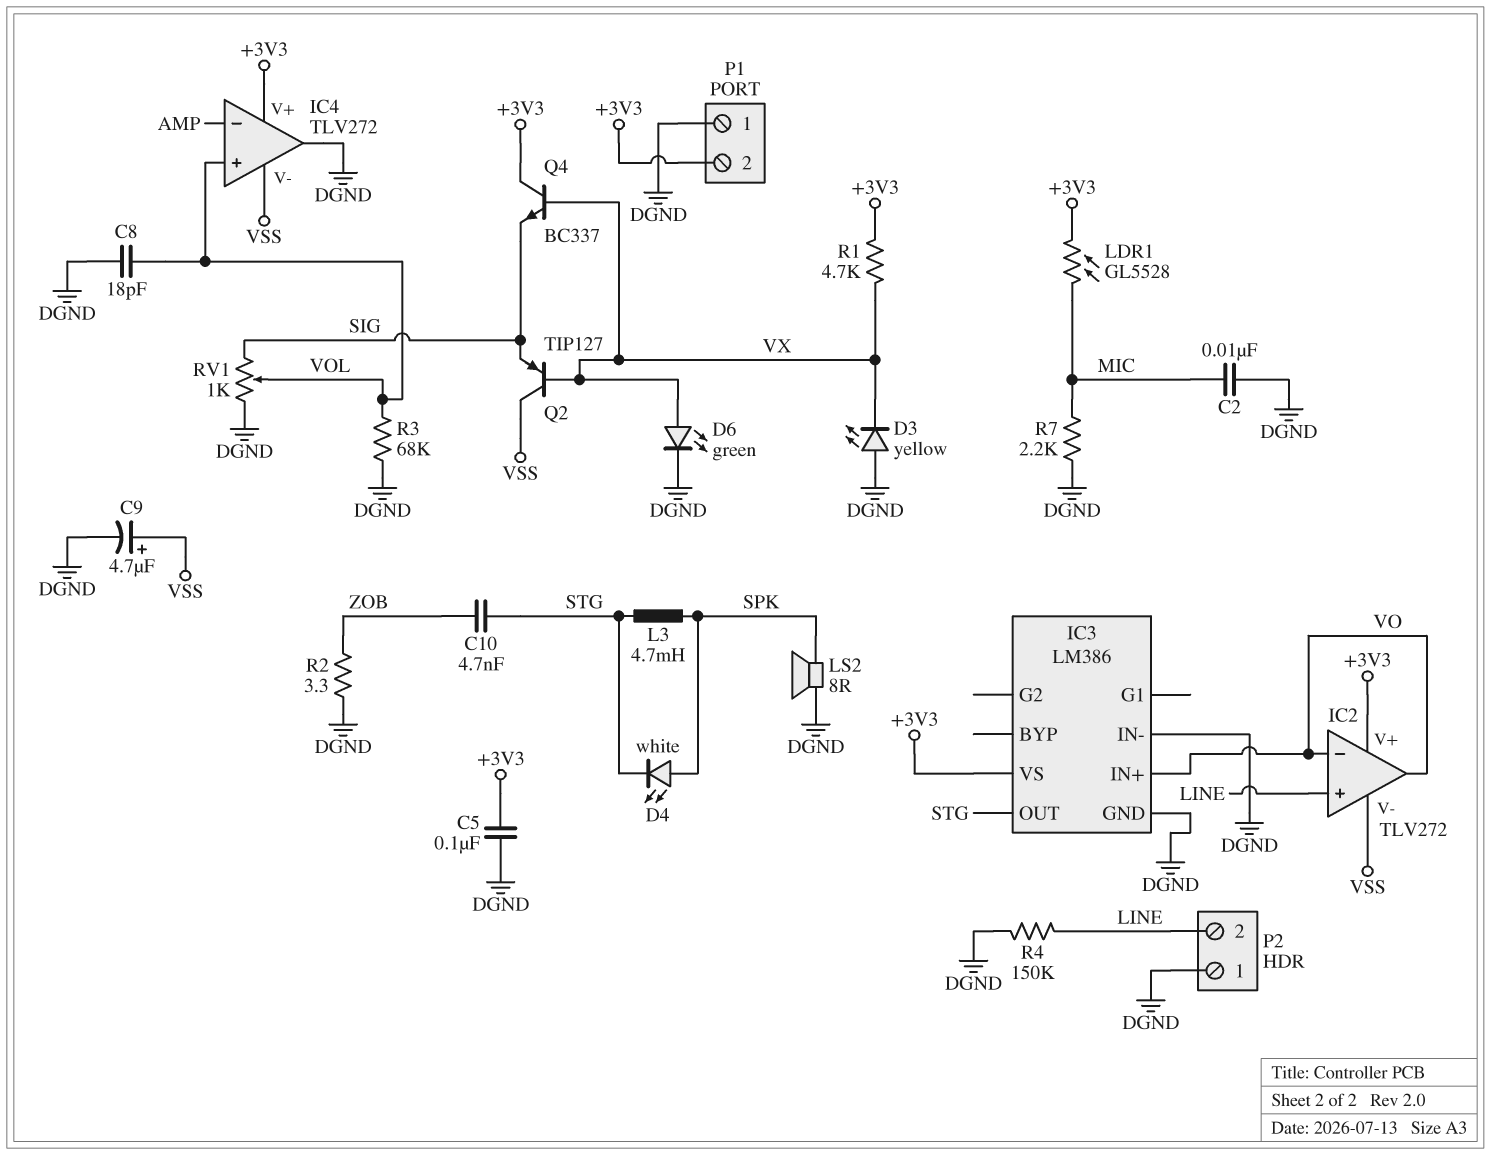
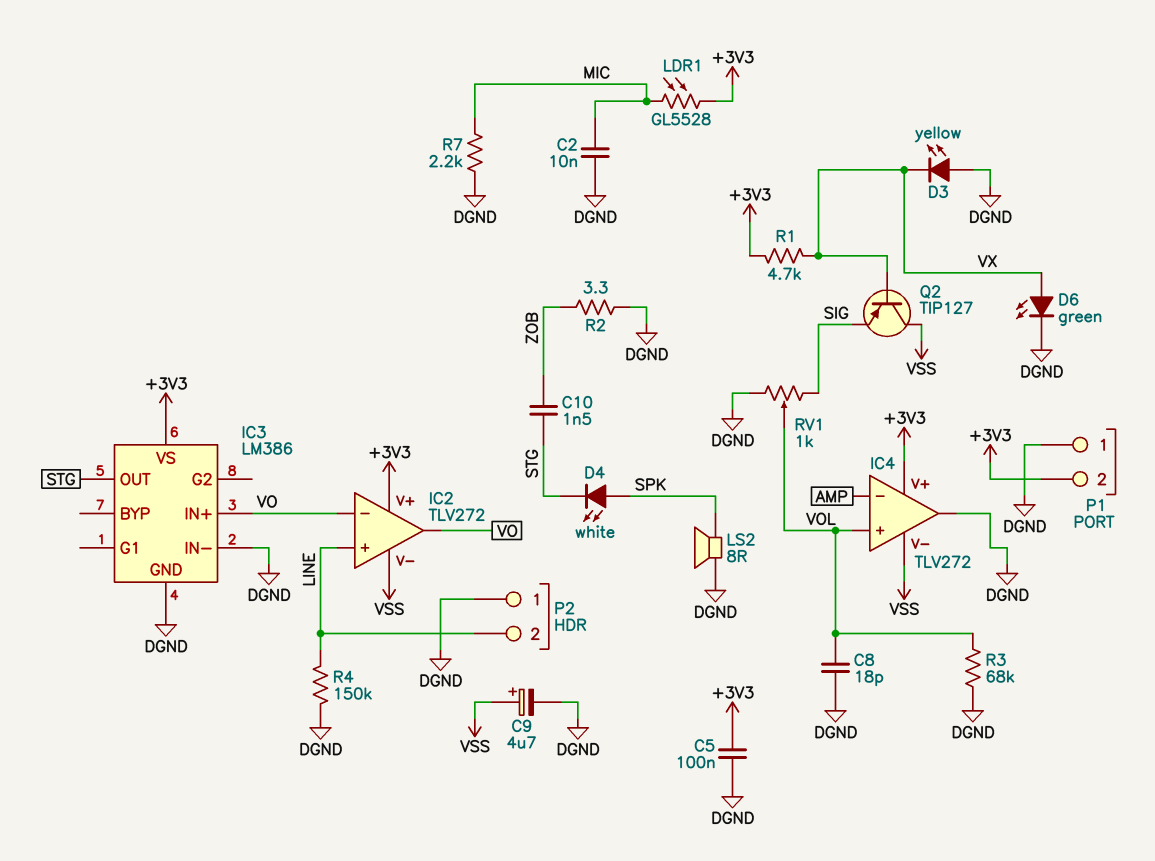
C10: 4.7nF (STG, ZOB) -> 1.5nF (STG, ZOB)
L3: 4.7mH (SPK, STG) -> none
Q4: NPN BC337 (B VX, C +3V3, E SIG) -> none

